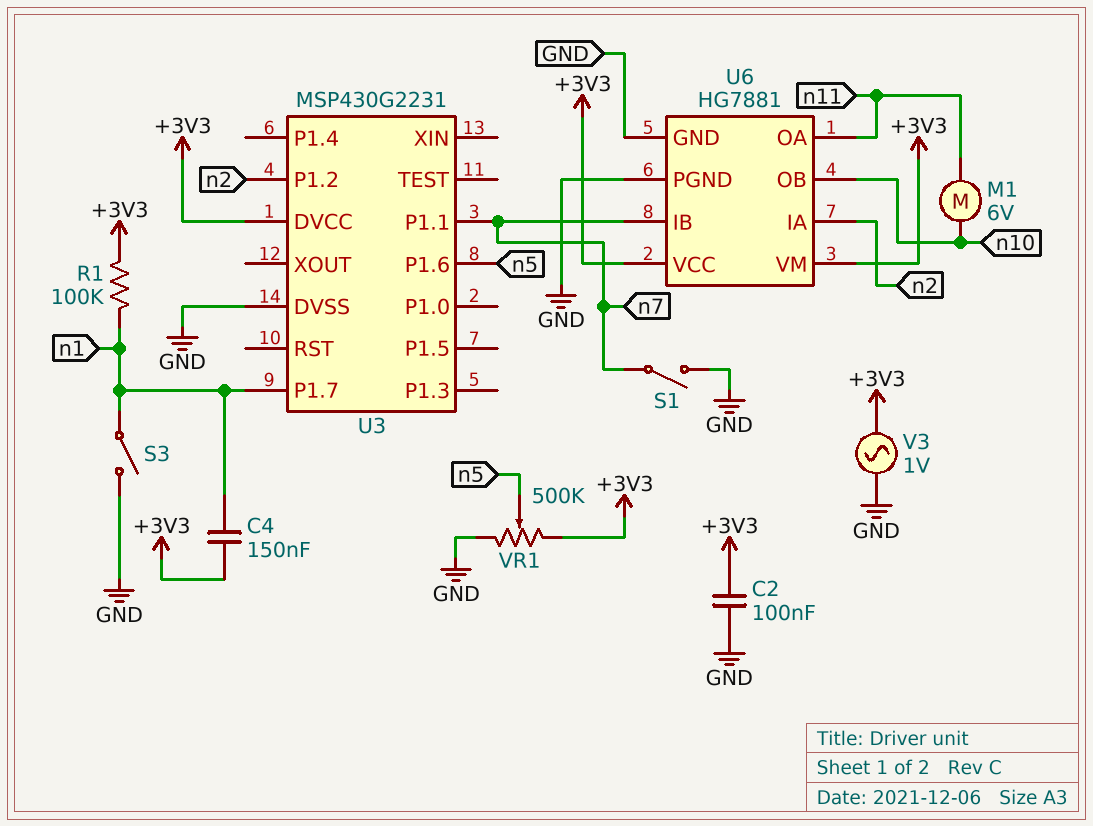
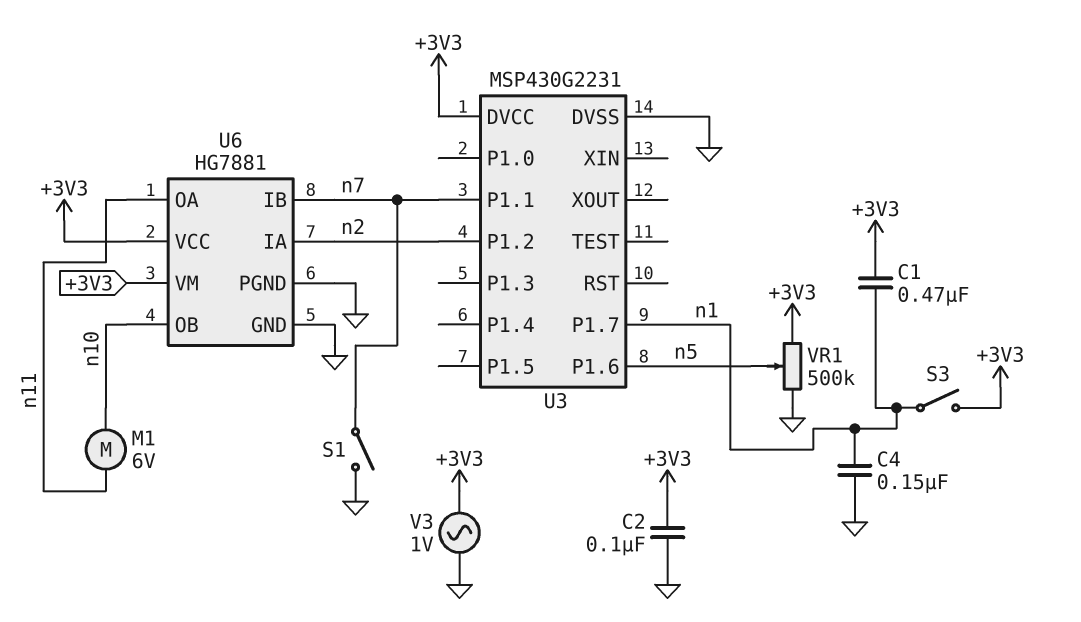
C1: none -> 470nF (+3V3, n1)
C4: 150nF (+3V3, n1) -> 150nF (GND, n1)
R1: 100k (+3V3, n1) -> none
S3: switch (GND, n1) -> switch (+3V3, n1)

